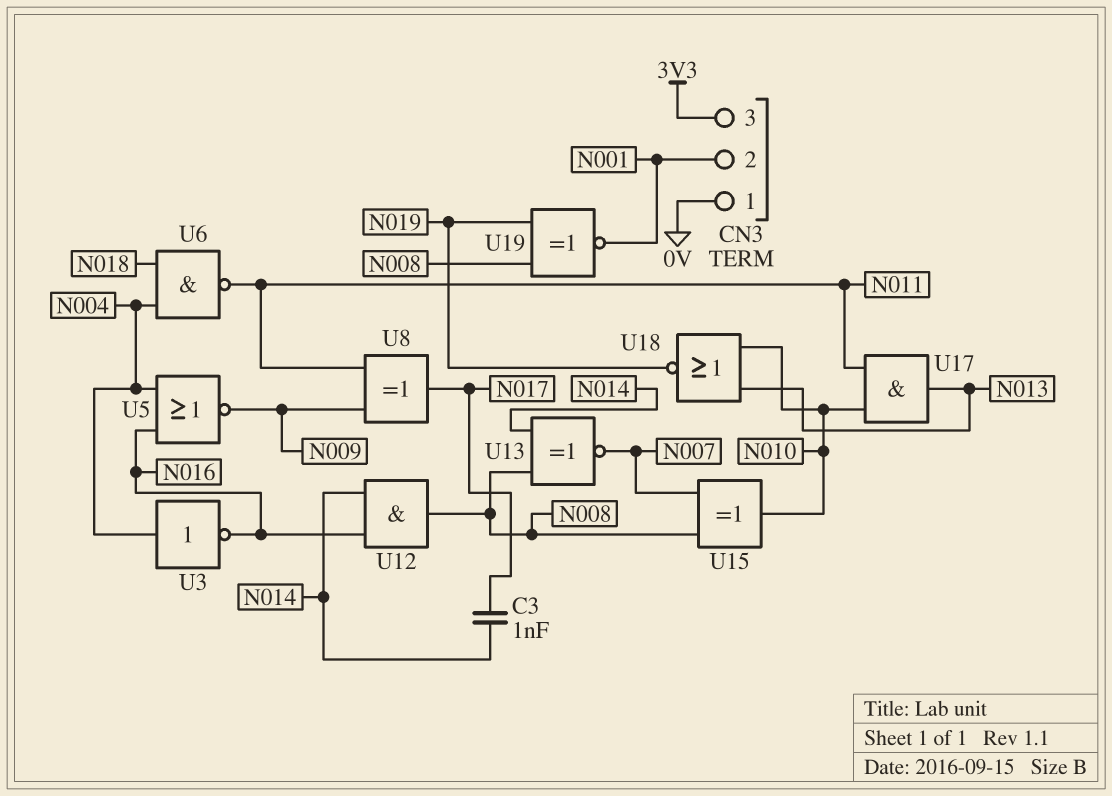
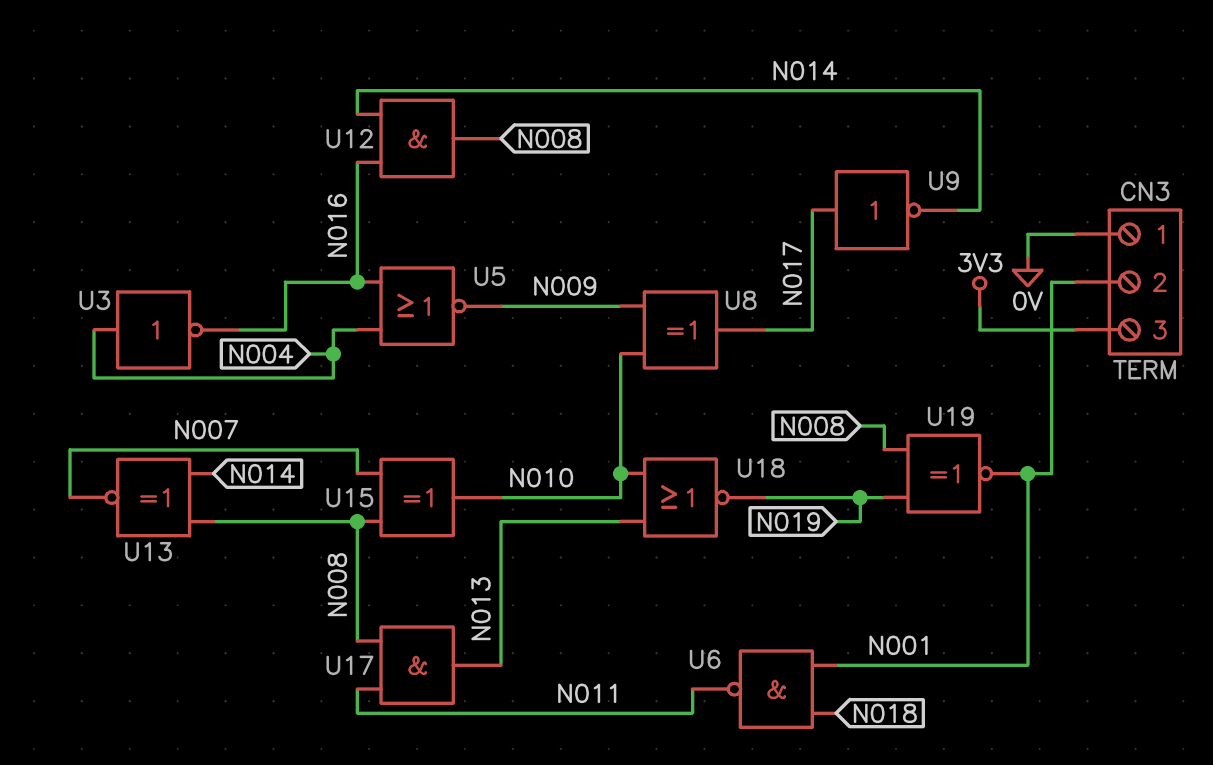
C3: 1nF (N014, N017) -> none
U6: NAND (in N004, in N018, out N011) -> NAND (in N001, in N018, out N011)
U8: XOR (in N009, in N011, out N017) -> XOR (in N009, in N010, out N017)
U9: none -> NOT (in N017, out N014)
U17: AND (in N010, in N011, out N013) -> AND (in N008, in N011, out N013)

